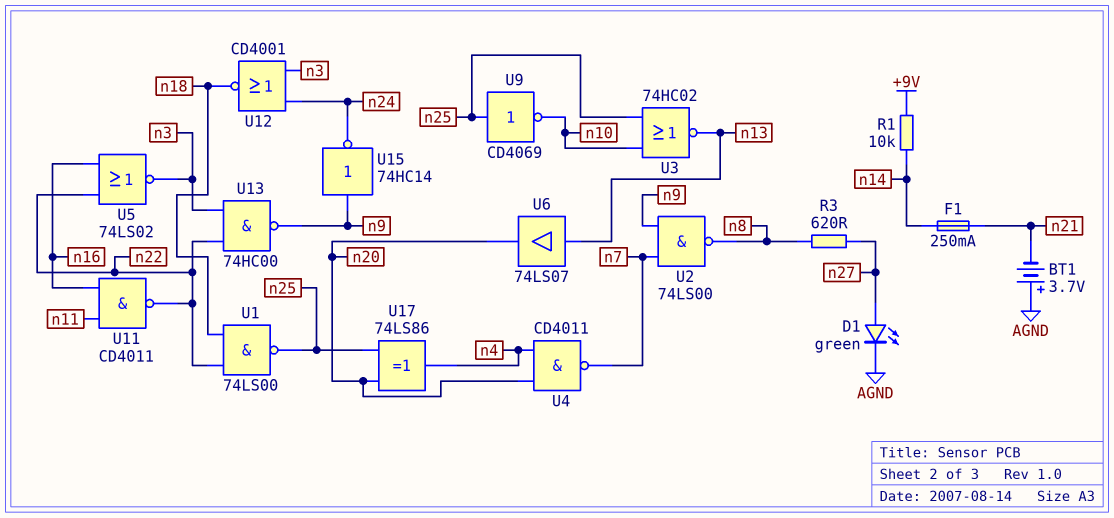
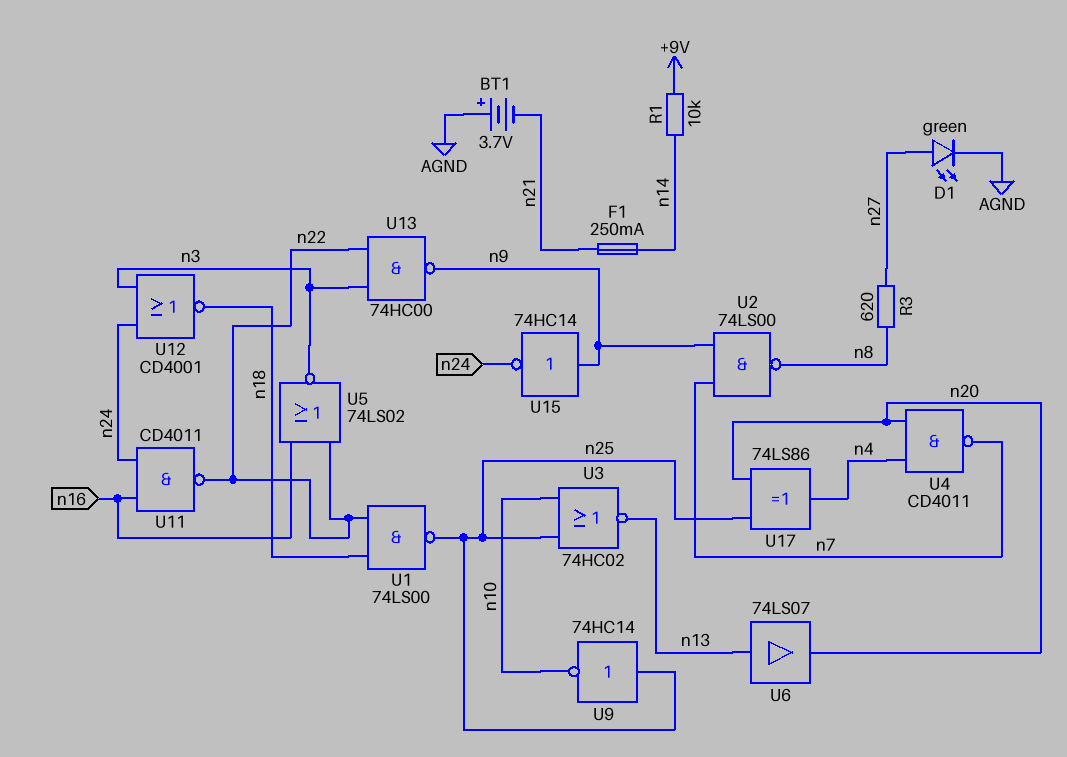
U9: NOT CD4069 (in n25, out n10) -> NOT 74HC14 (in n25, out n10)
U11: NAND CD4011 (in n11, in n16, out n22) -> NAND CD4011 (in n16, in n24, out n22)

